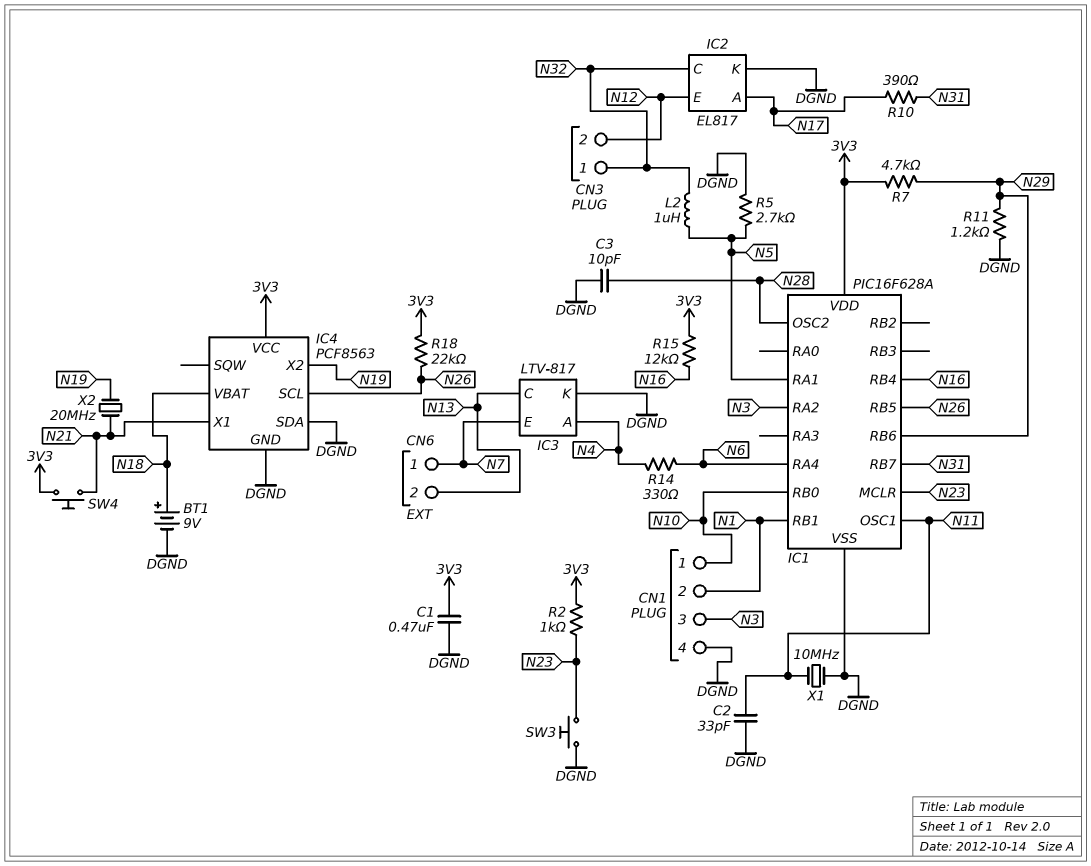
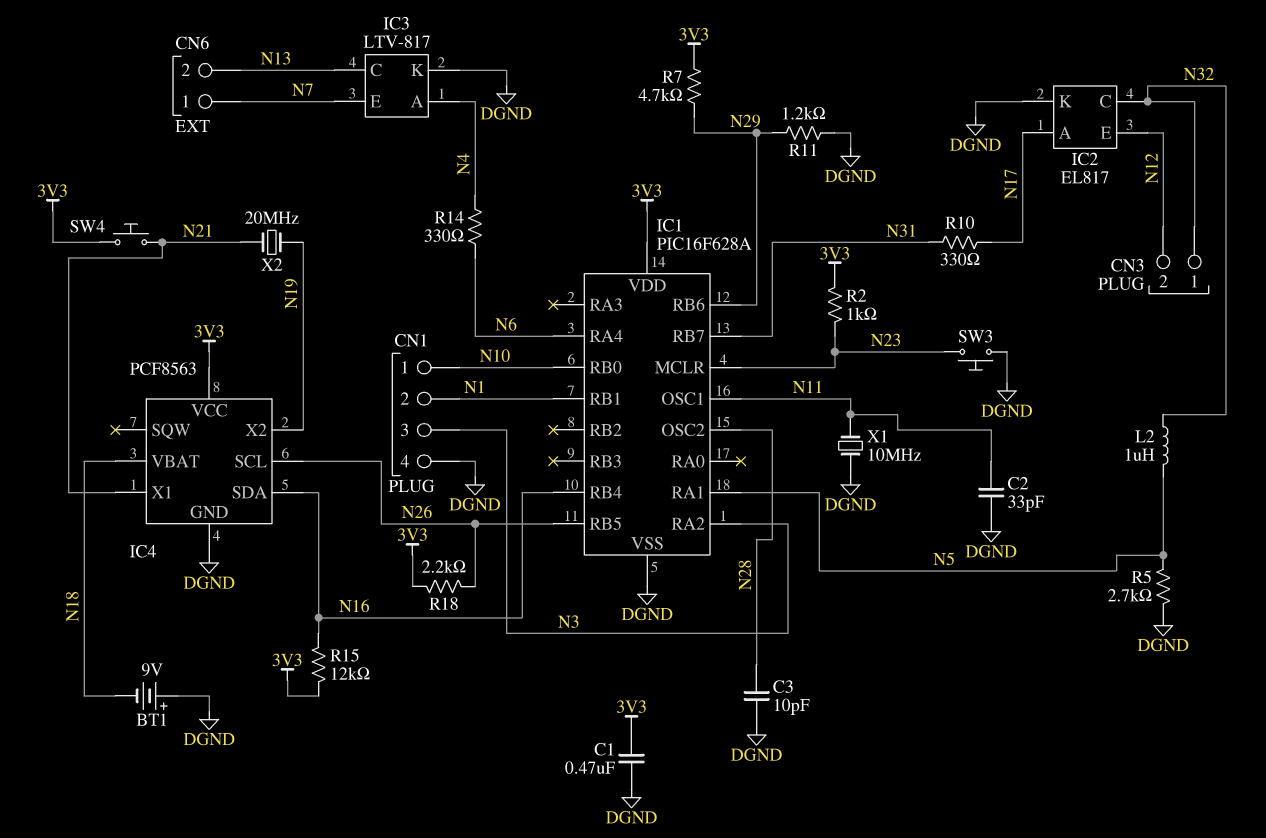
BT1: 9V (plus N18, minus DGND) -> 9V (plus DGND, minus N18)
IC4 pin SDA: DGND -> N16
R10: 390 (N17, N31) -> 330 (N17, N31)
R18: 22k (3V3, N26) -> 2.2k (3V3, N26)

